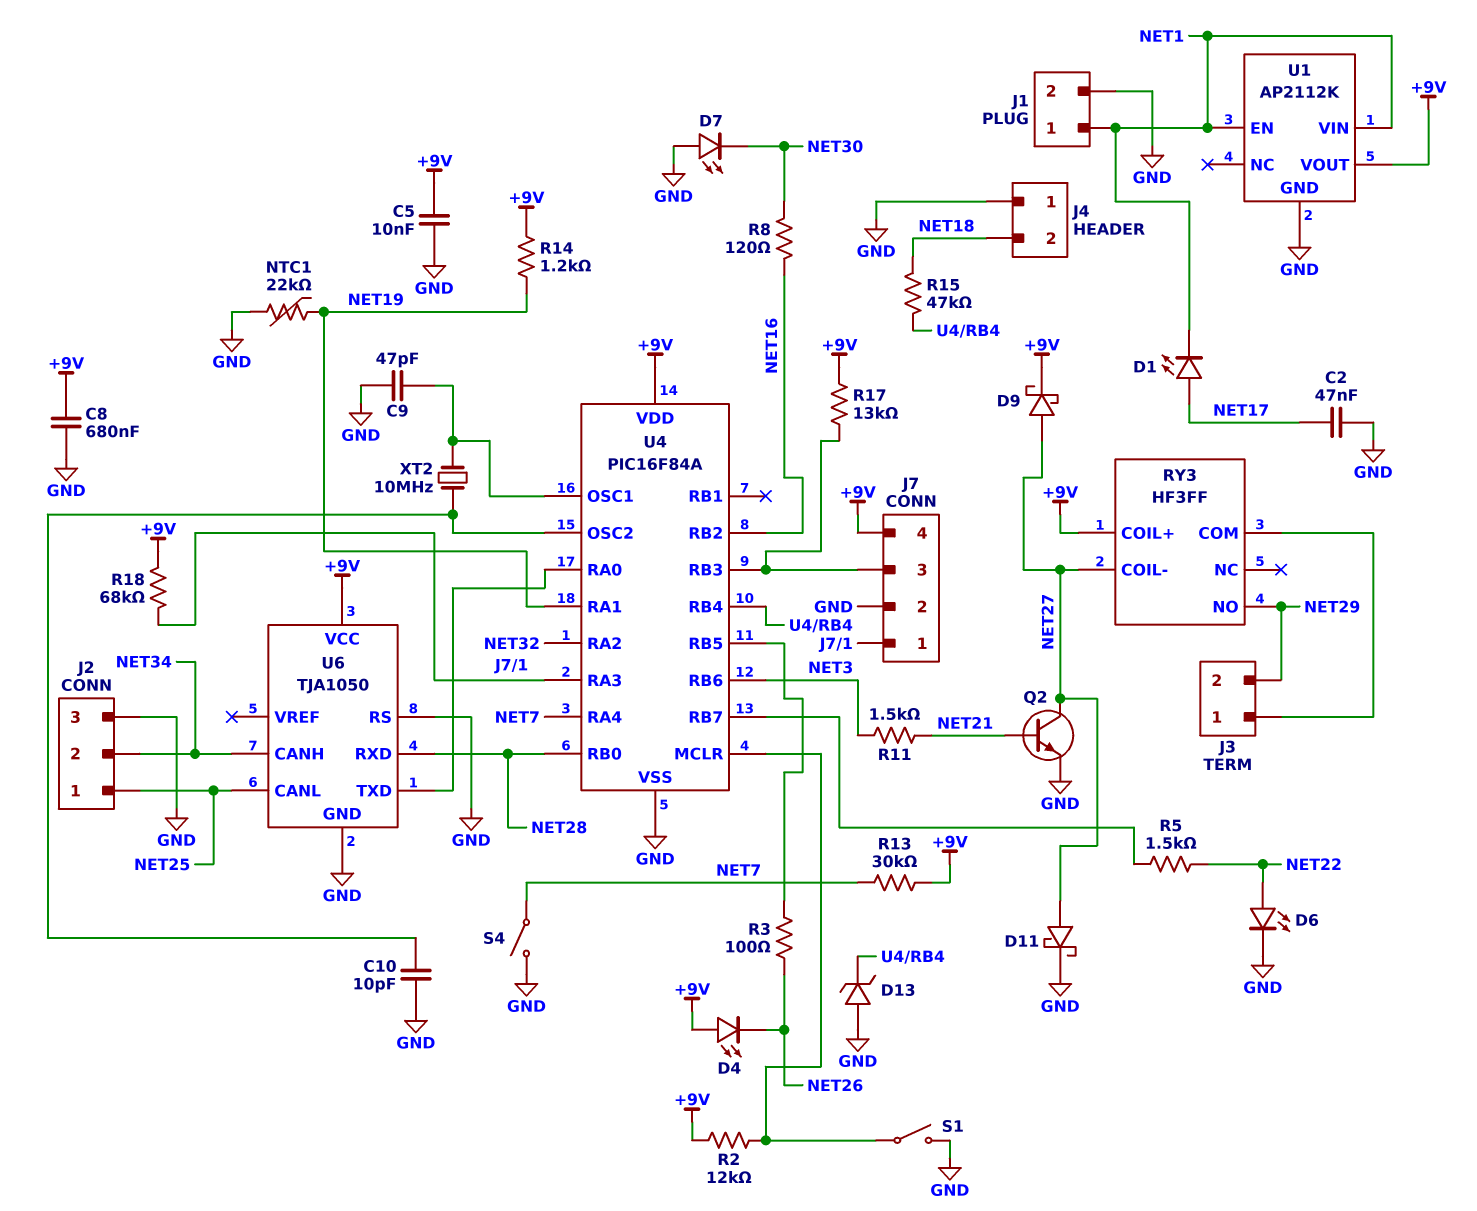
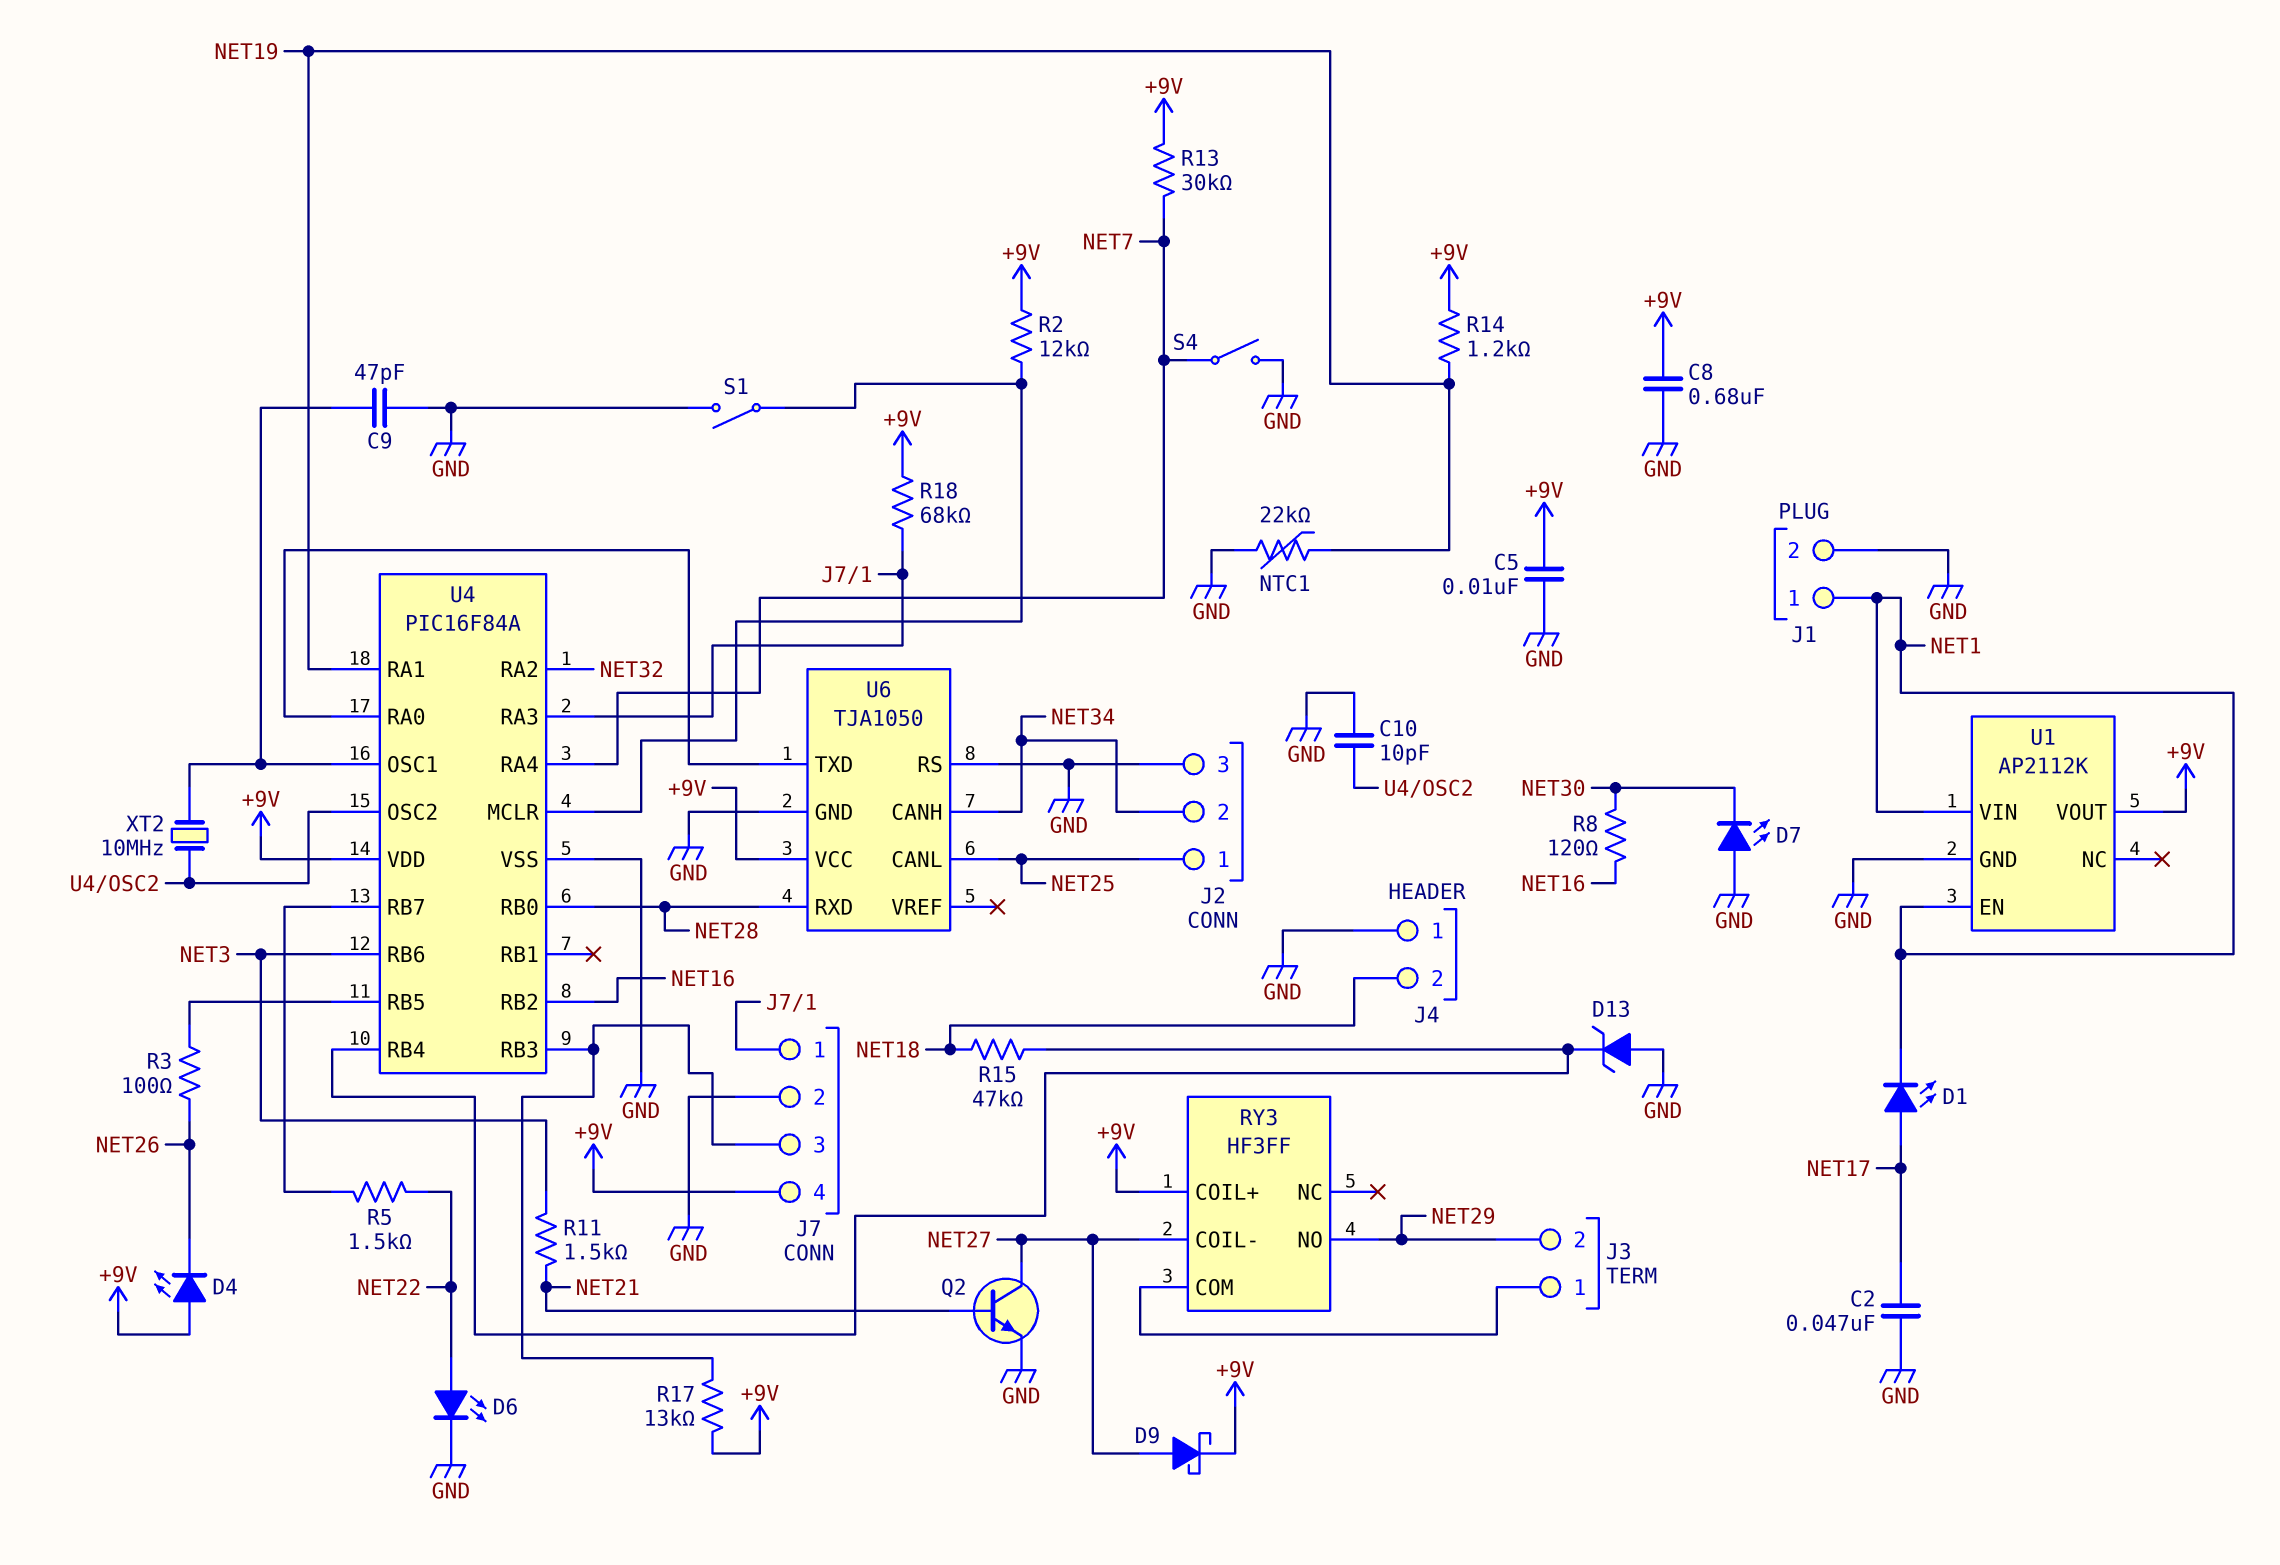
D11: schottky (A NET27, K GND) -> none

